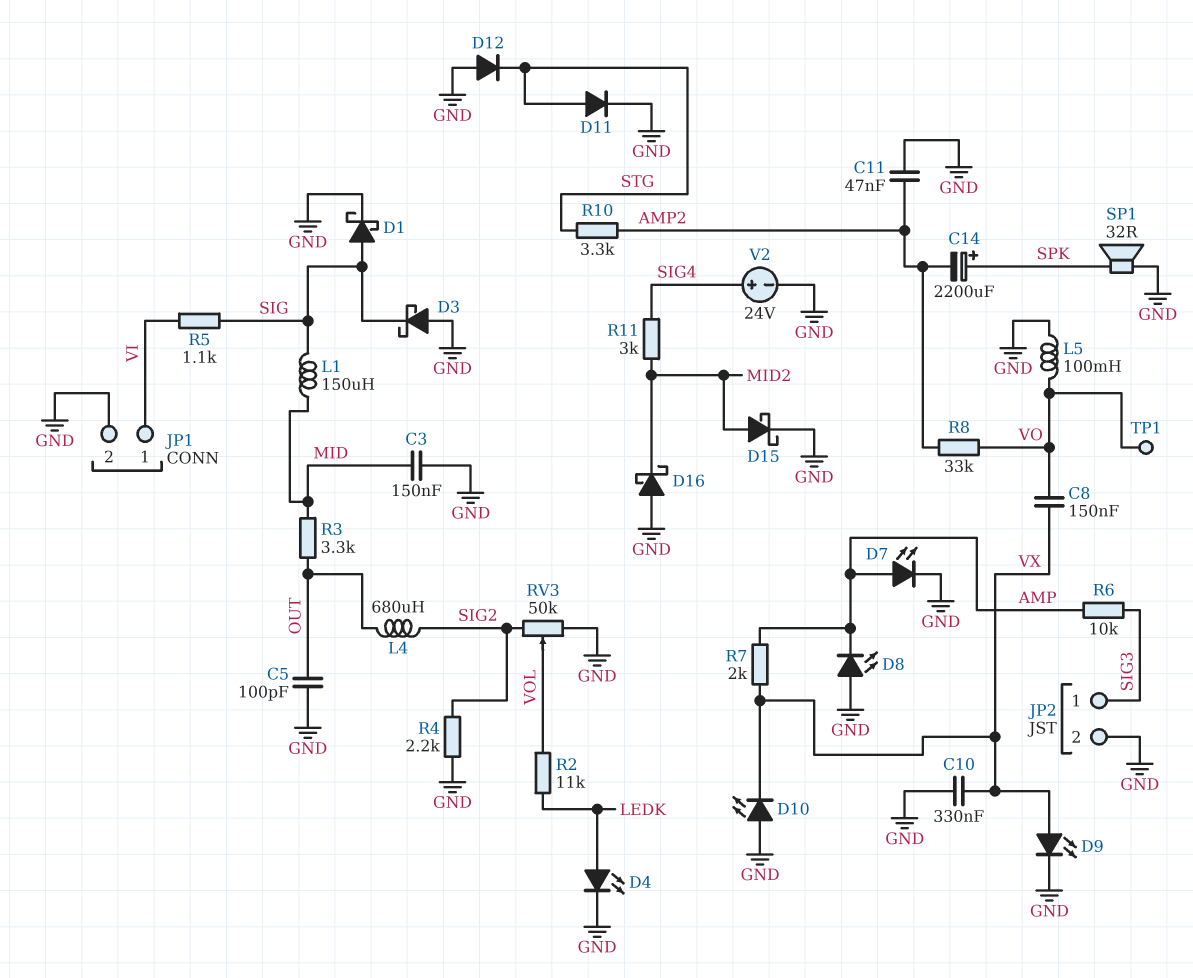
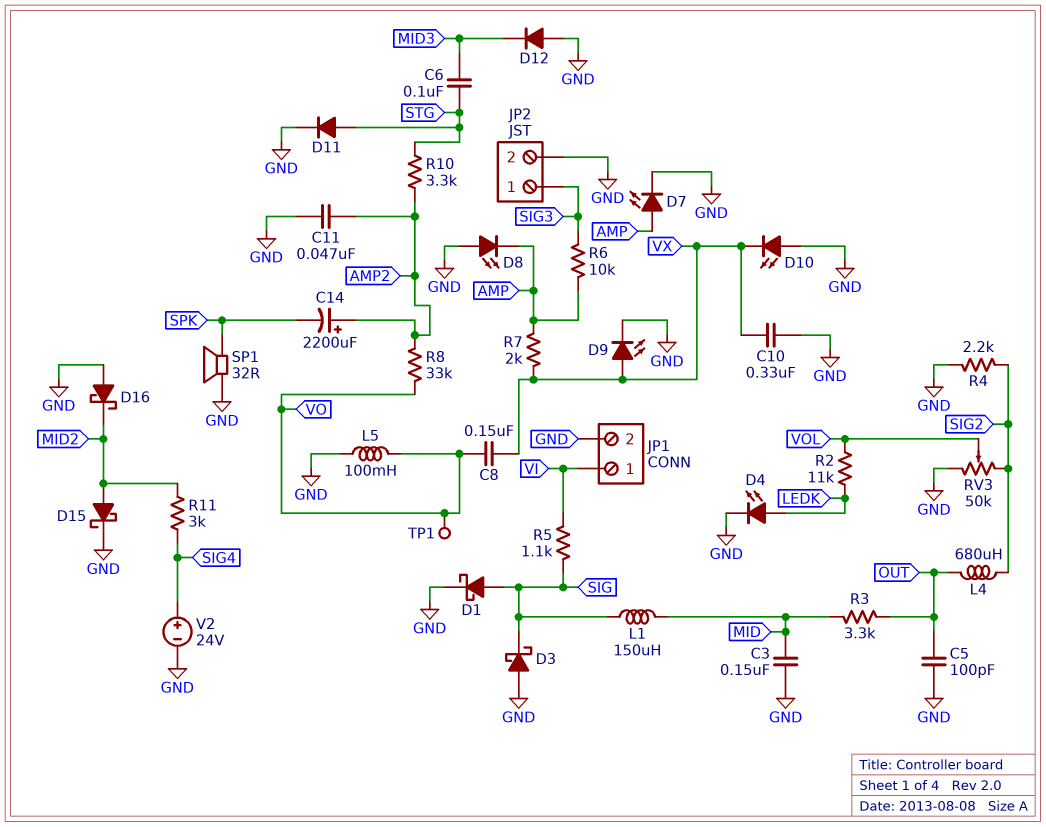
C6: none -> 100nF (MID3, STG)
C14: 2200uF (plus SPK, minus AMP2) -> 2200uF (plus AMP2, minus SPK)
D12: diode (A GND, K STG) -> diode (A GND, K MID3)

